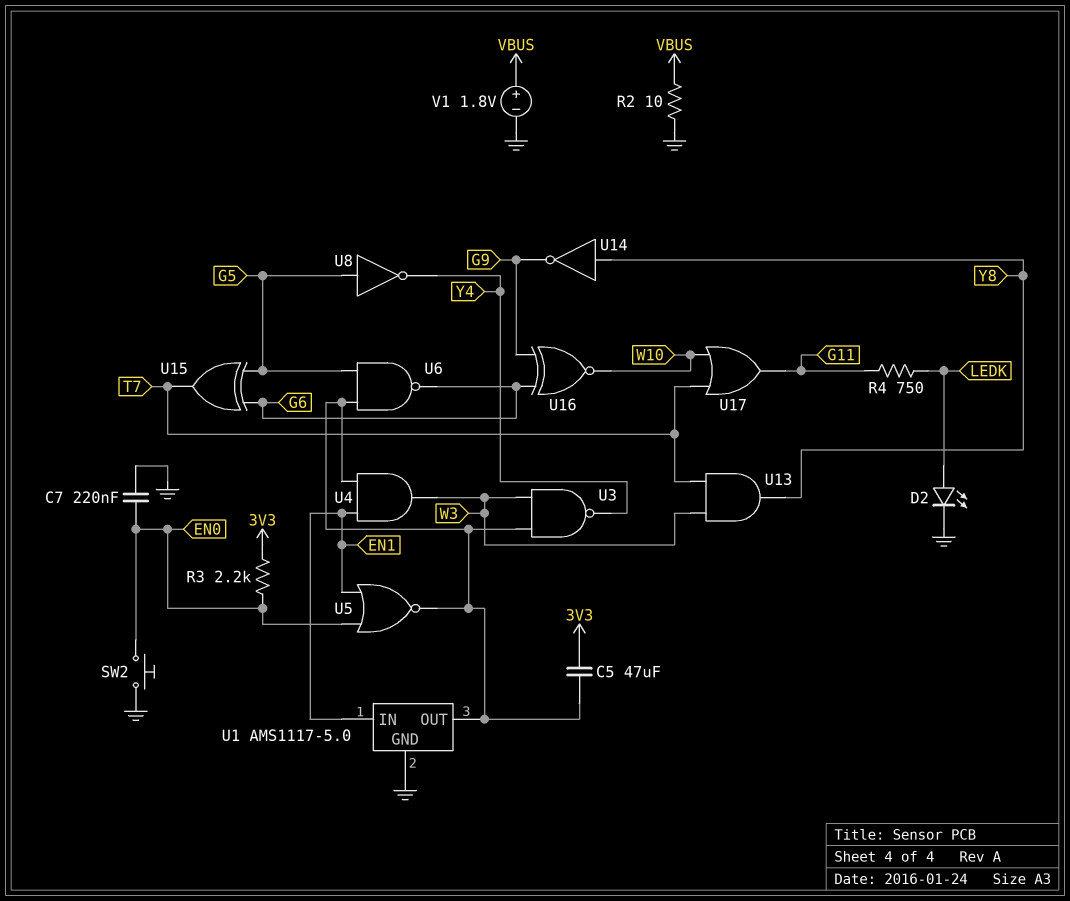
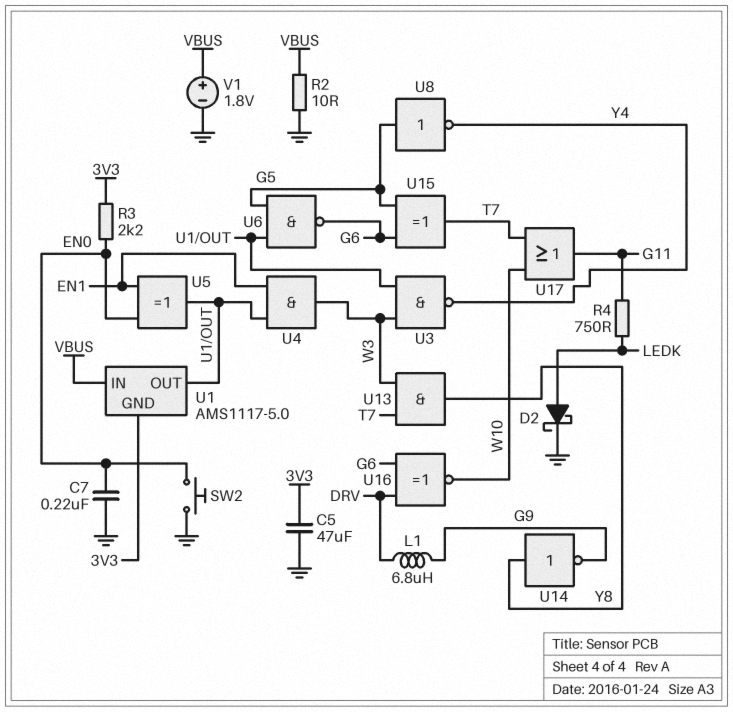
C5: 47uF (3V3, U1/OUT) -> 47uF (3V3, GND)
D2: LED (A LEDK, K GND) -> schottky (A LEDK, K GND)
L1: none -> 6.8uH (DRV, G9)
U1 pin GND: GND -> 3V3
U1 pin IN: EN1 -> VBUS
U5: NOR (in EN0, in EN1, out U1/OUT) -> XOR (in EN0, in EN1, out U1/OUT)
U16: XNOR (in G6, in G9, out W10) -> XNOR (in DRV, in G6, out W10)

